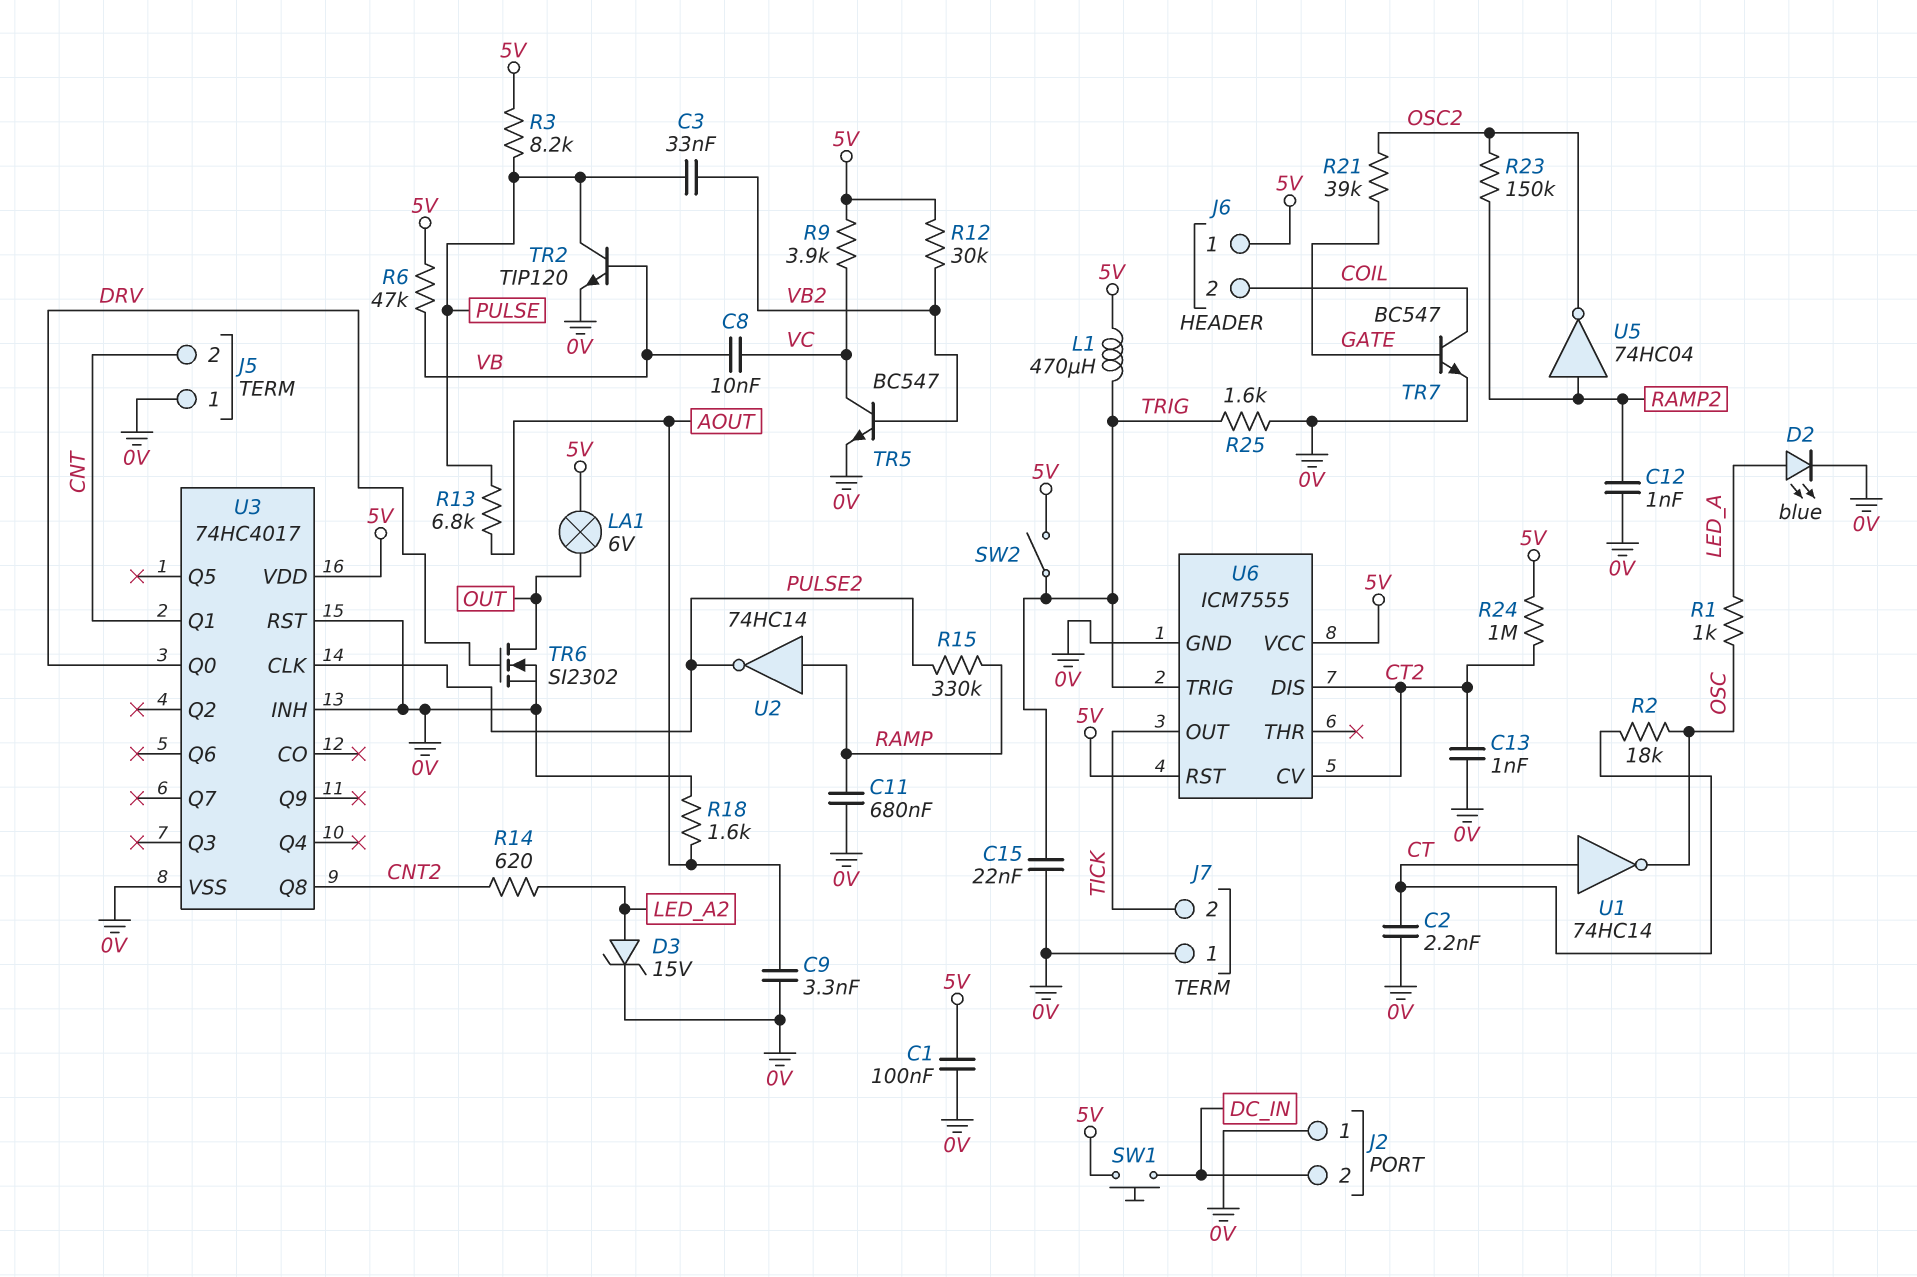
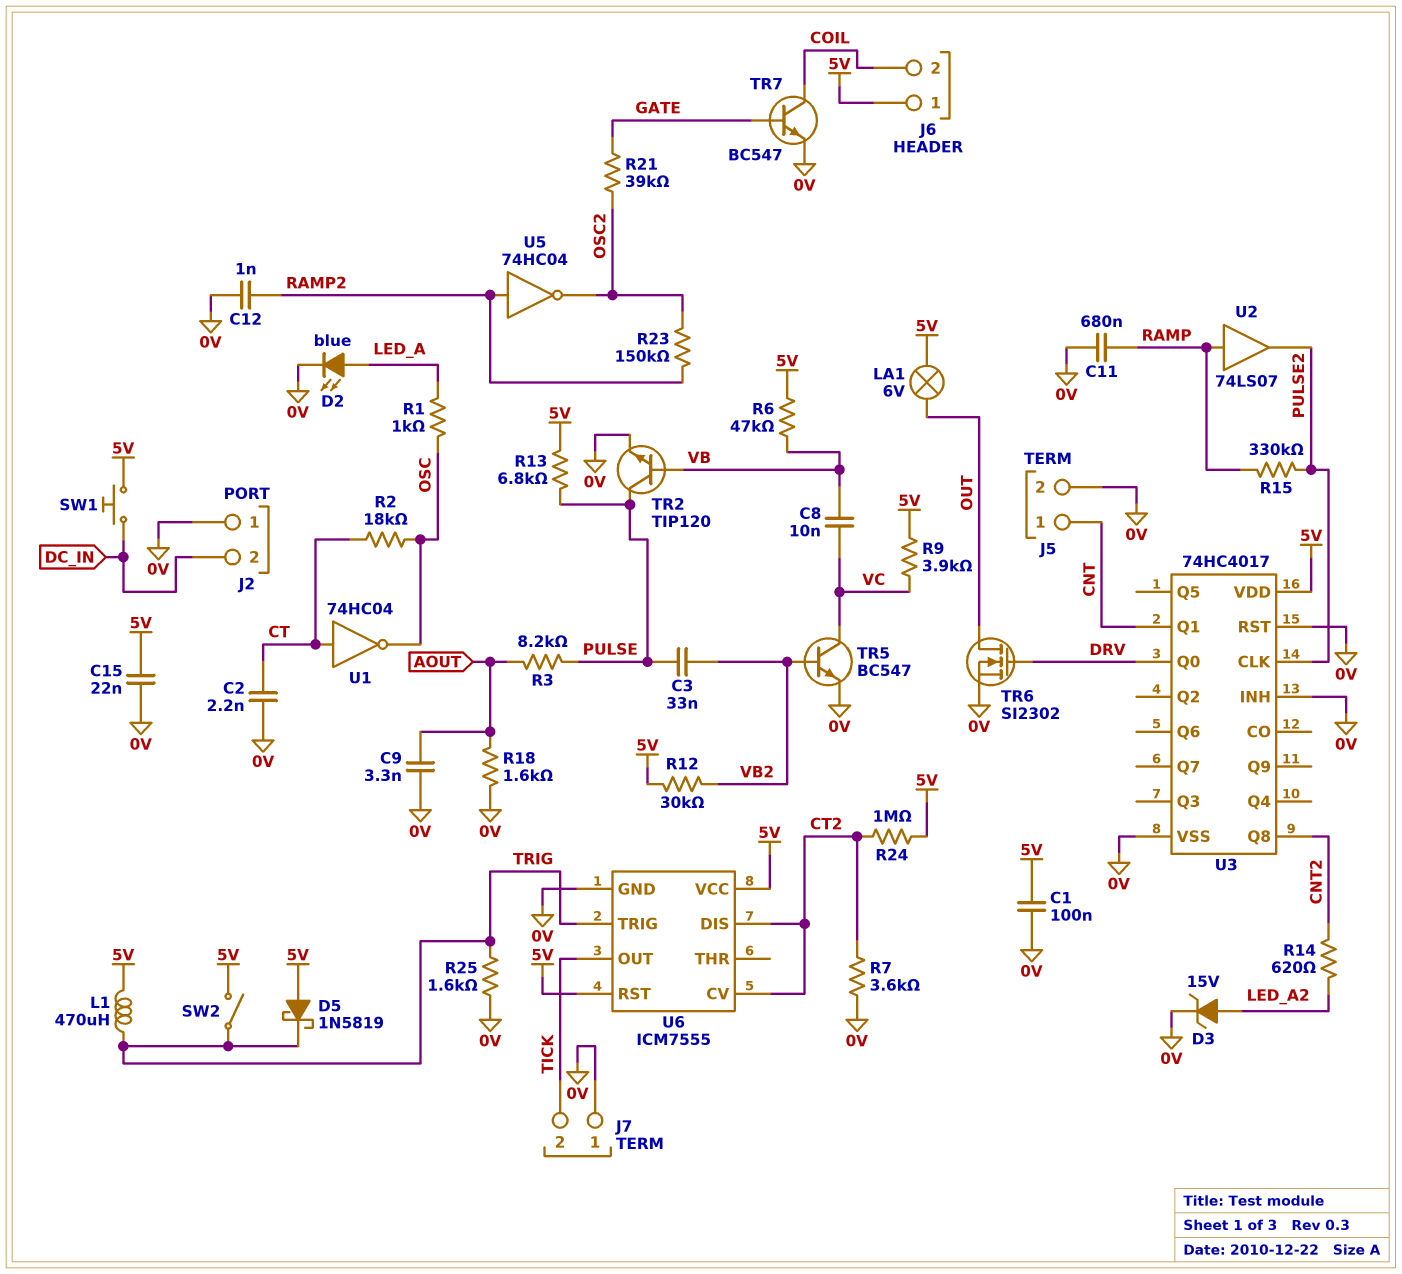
C13: 1nF (0V, CT2) -> none
C15: 22nF (0V, TRIG) -> 22nF (0V, 5V)
D5: none -> schottky 1N5819 (A 5V, K TRIG)
J5 pin 1: 0V -> CNT
J5 pin 2: CNT -> 0V
R3: 8.2k (5V, PULSE) -> 8.2k (AOUT, PULSE)
R7: none -> 3.6k (0V, CT2)
R13: 6.8k (AOUT, PULSE) -> 6.8k (5V, PULSE)
U1: NOT 74HC14 (in CT, out OSC) -> NOT 74HC04 (in CT, out OSC)
U2: NOT 74HC14 (in RAMP, out PULSE2) -> buffer 74LS07 (in RAMP, out PULSE2)

